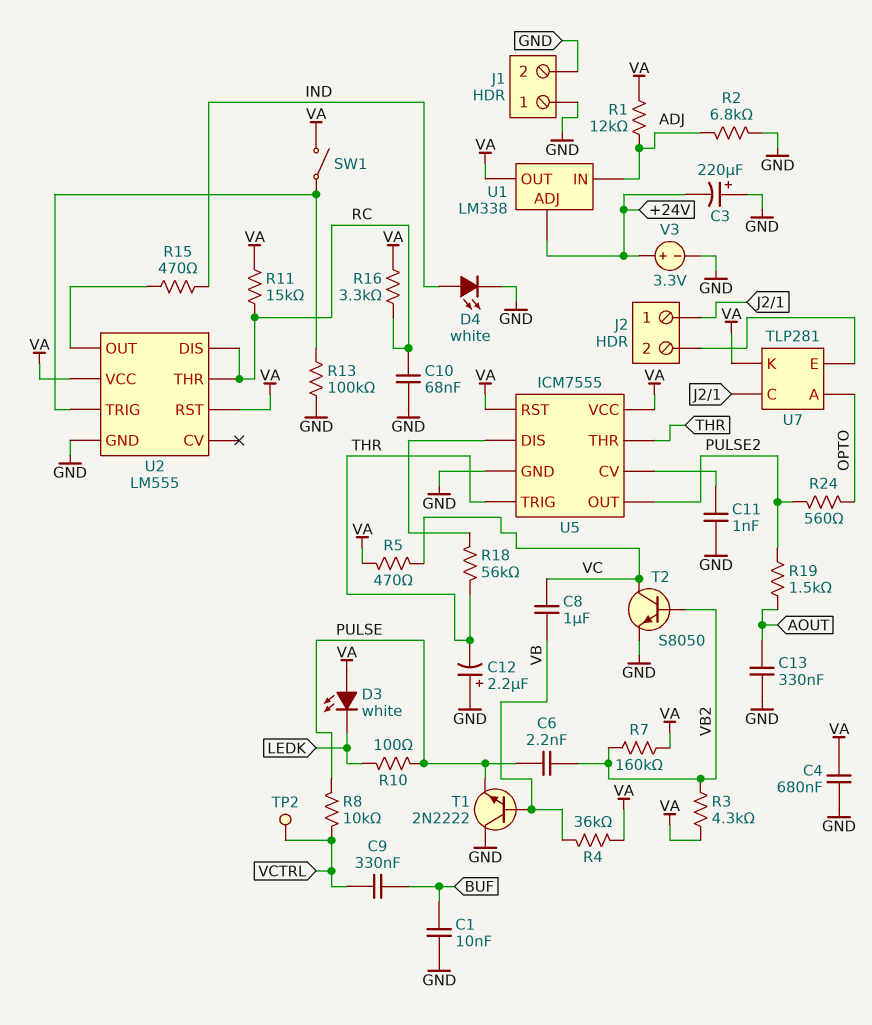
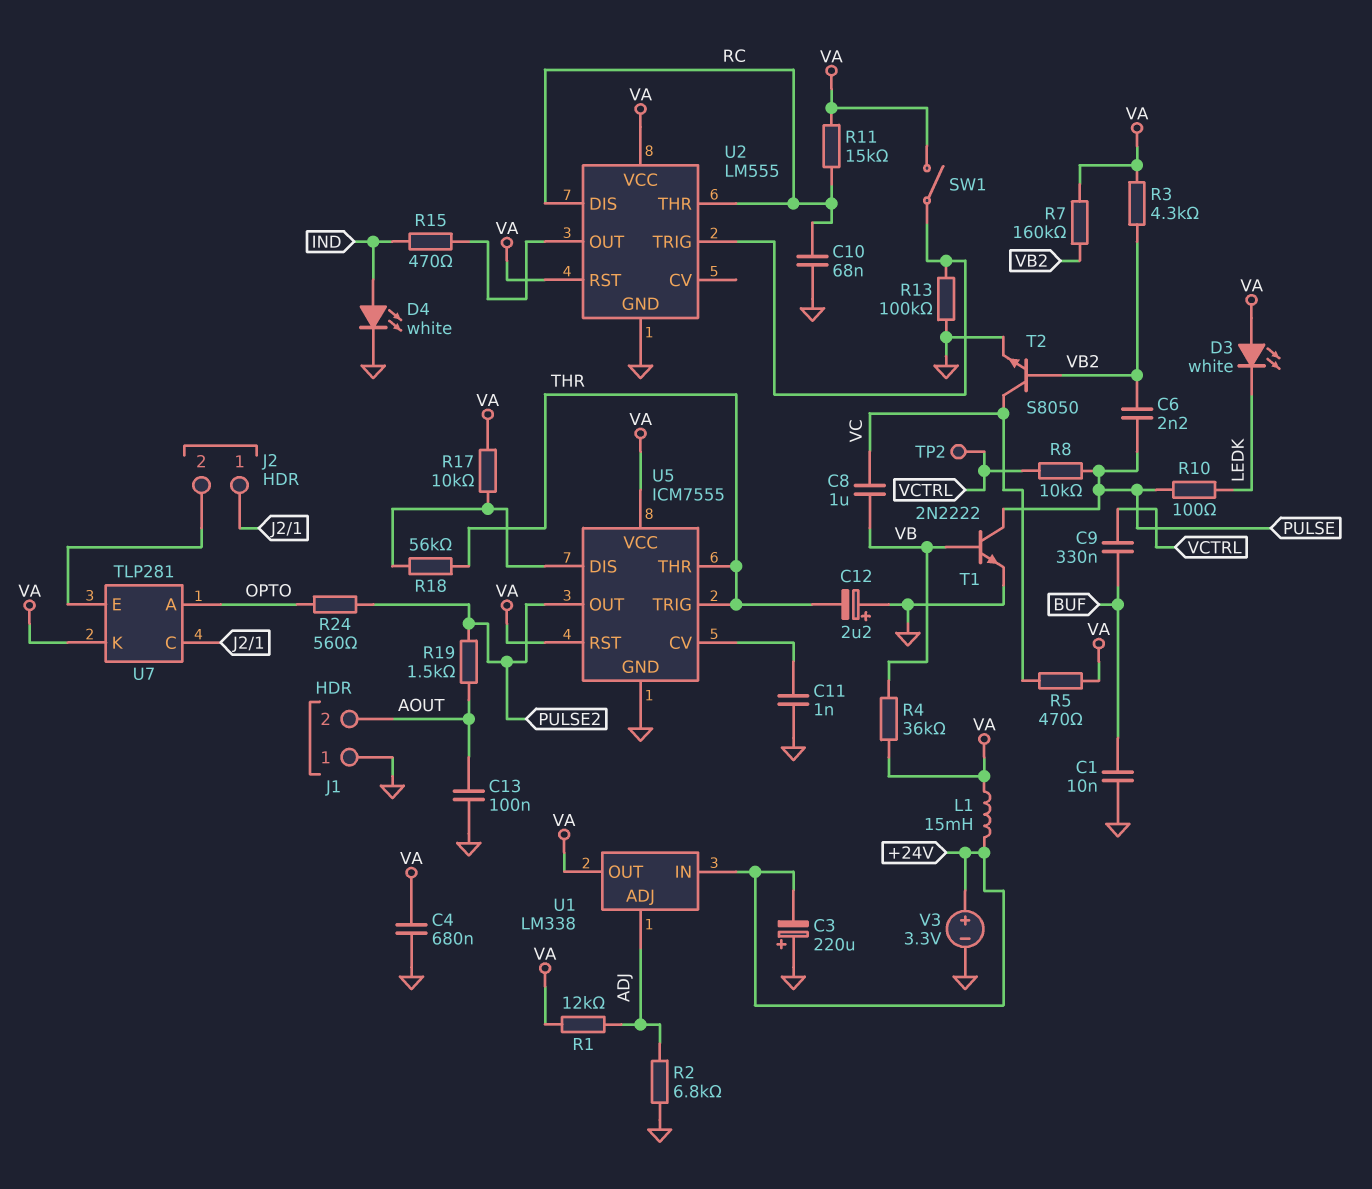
C13: 330nF (AOUT, GND) -> 100nF (AOUT, GND)
J1 pin 2: GND -> AOUT
L1: none -> 15mH (+24V, VA)
R16: 3.3k (RC, VA) -> none
R17: none -> 10k (U5/DIS, VA)
T1: NPN 2N2222 (B VB, C GND, E PULSE) -> NPN 2N2222 (B VB, C PULSE, E GND)
U1 pin ADJ: +24V -> ADJ
U1 pin IN: ADJ -> +24V

